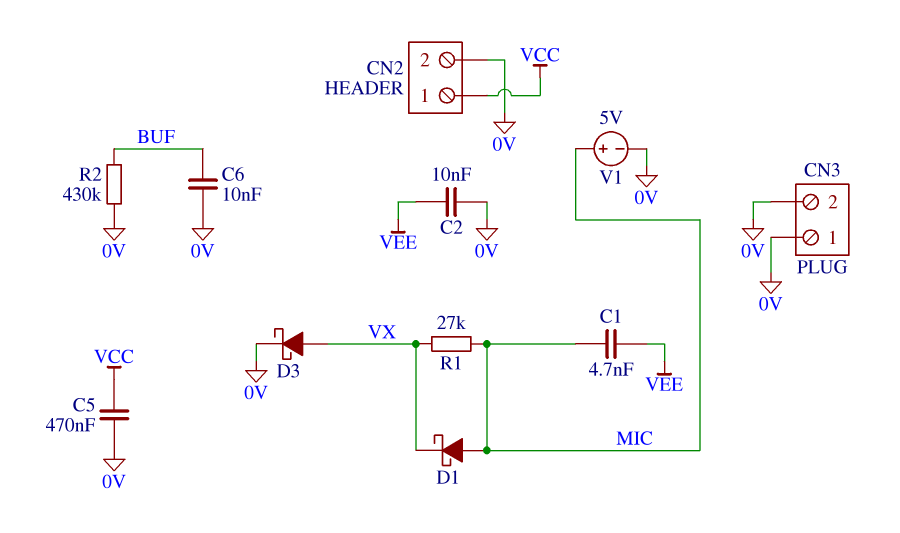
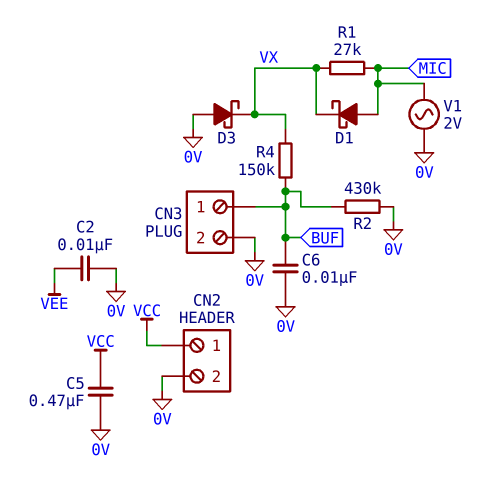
C1: 4.7nF (MIC, VEE) -> none
CN3 pin 1: 0V -> BUF
D3: schottky (A VX, K 0V) -> schottky (A 0V, K VX)
R4: none -> 150k (BUF, VX)
V1: 5V (plus MIC, minus 0V) -> AC 2V (0V, MIC)

